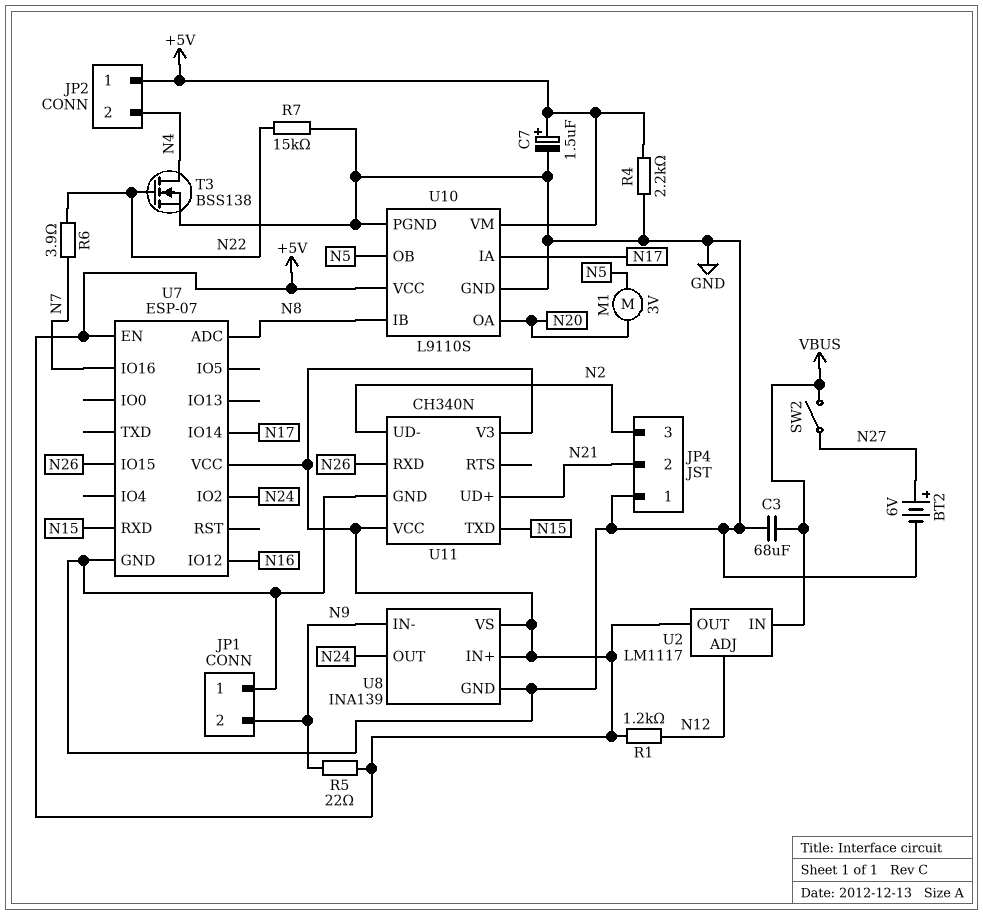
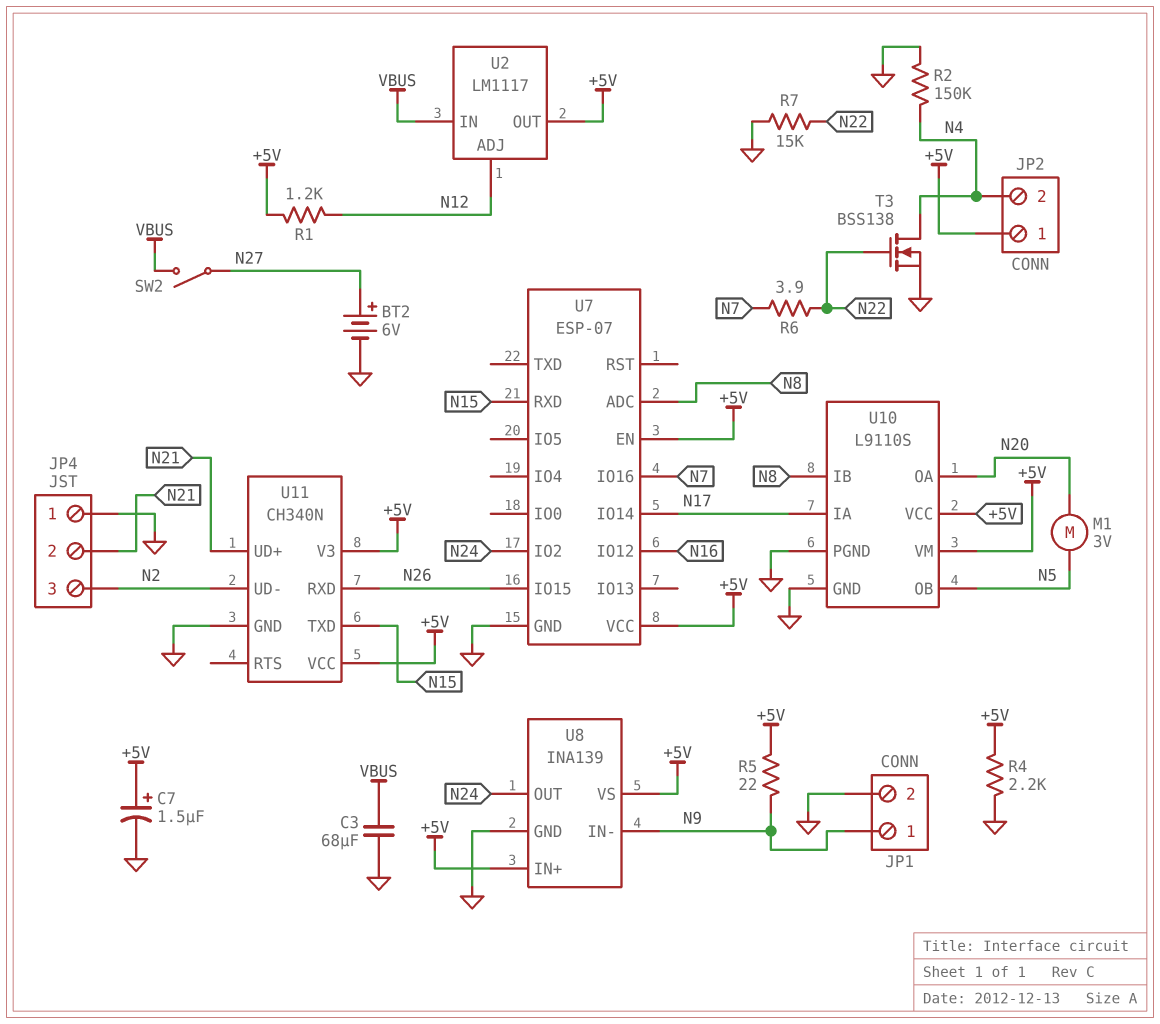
JP1 pin 1: GND -> N9
JP1 pin 2: N9 -> GND
R2: none -> 150k (GND, N4)

